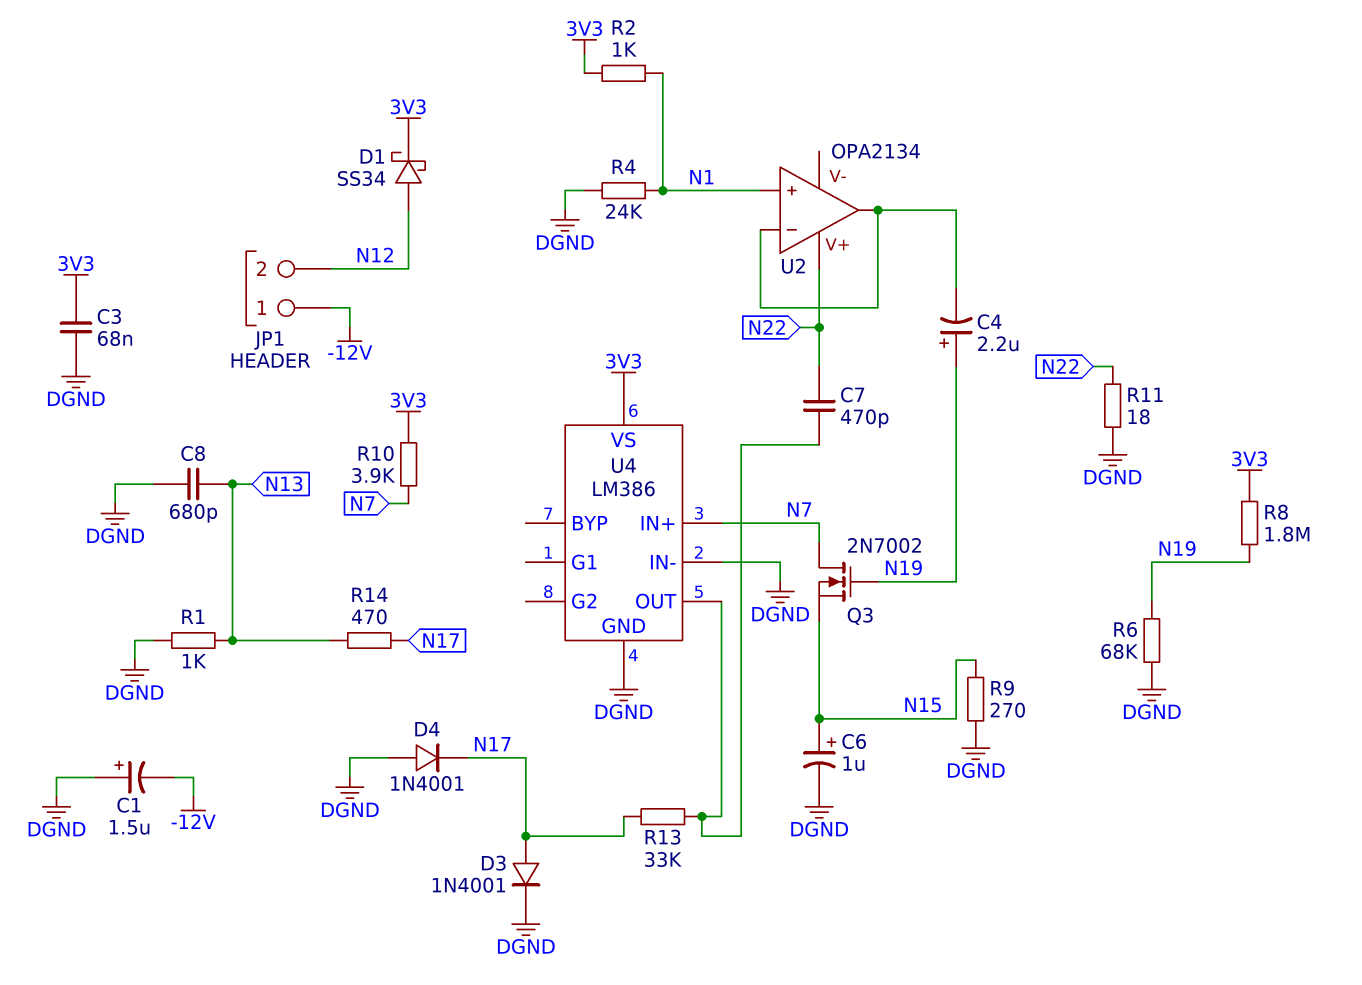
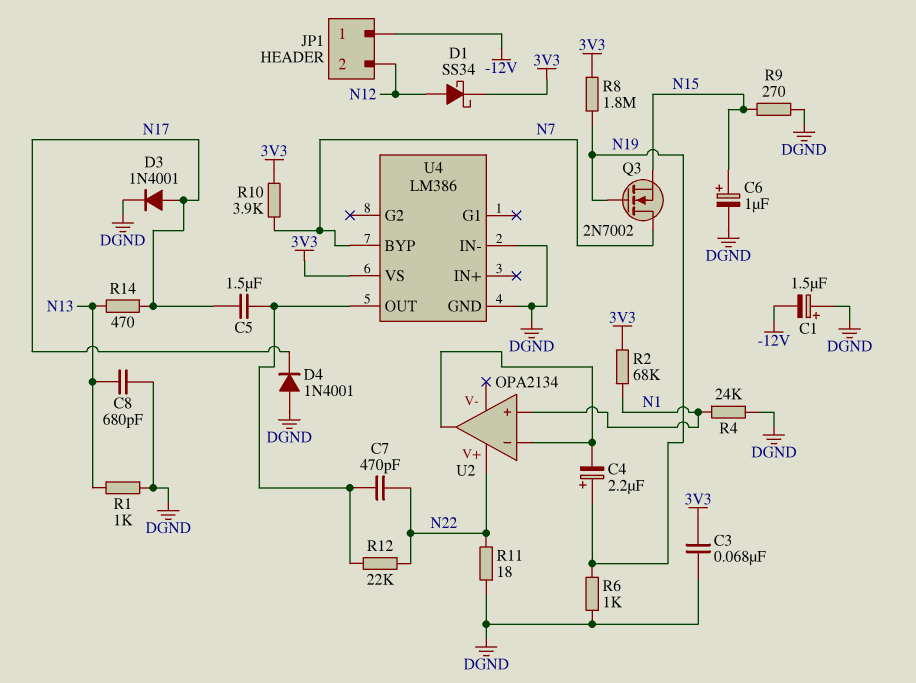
C5: none -> 1.5uF (N17, U4/OUT)
R2: 1k (3V3, N1) -> 68k (3V3, N1)
R6: 68k (DGND, N19) -> 1k (DGND, N19)
R12: none -> 22k (N22, U4/OUT)
R13: 33k (N17, U4/OUT) -> none
U4 pin BYP: none -> N7
U4 pin IN+: N7 -> none

